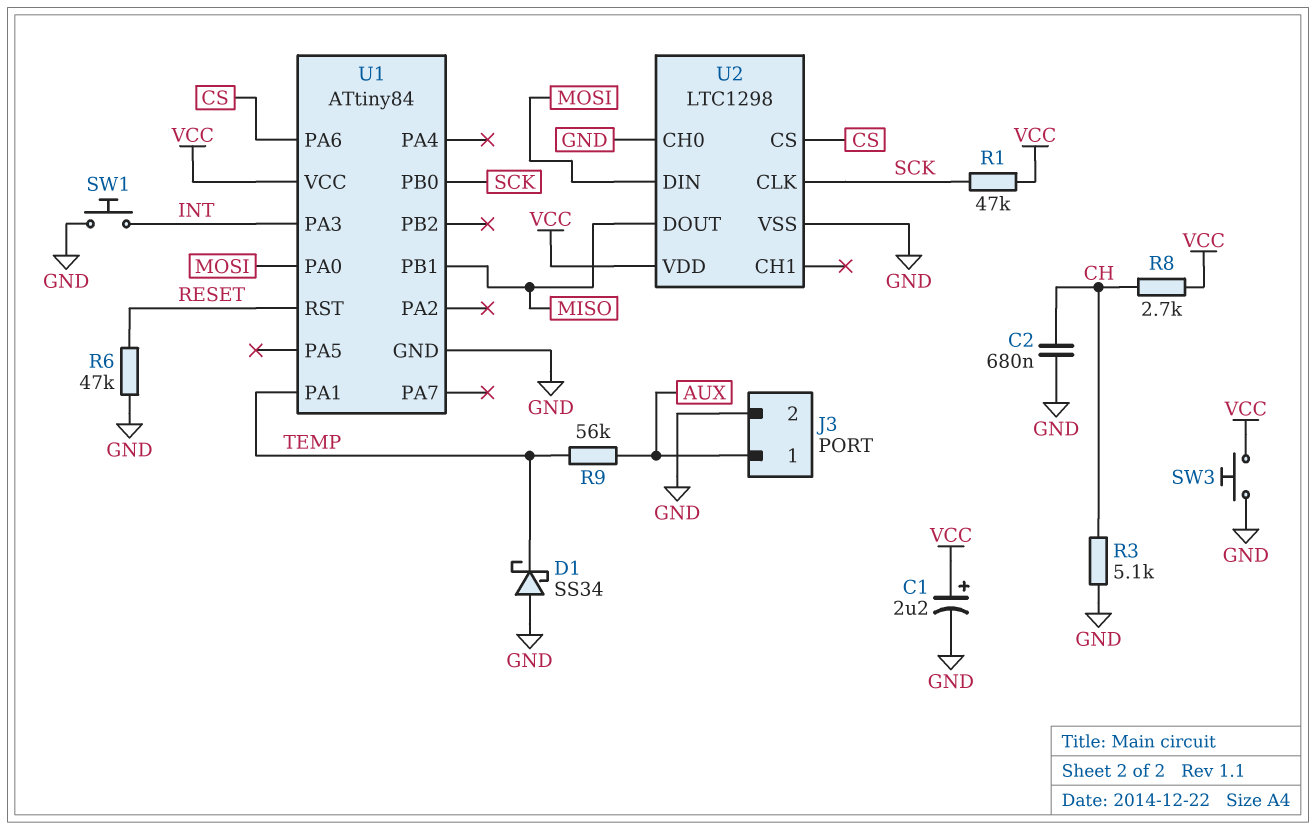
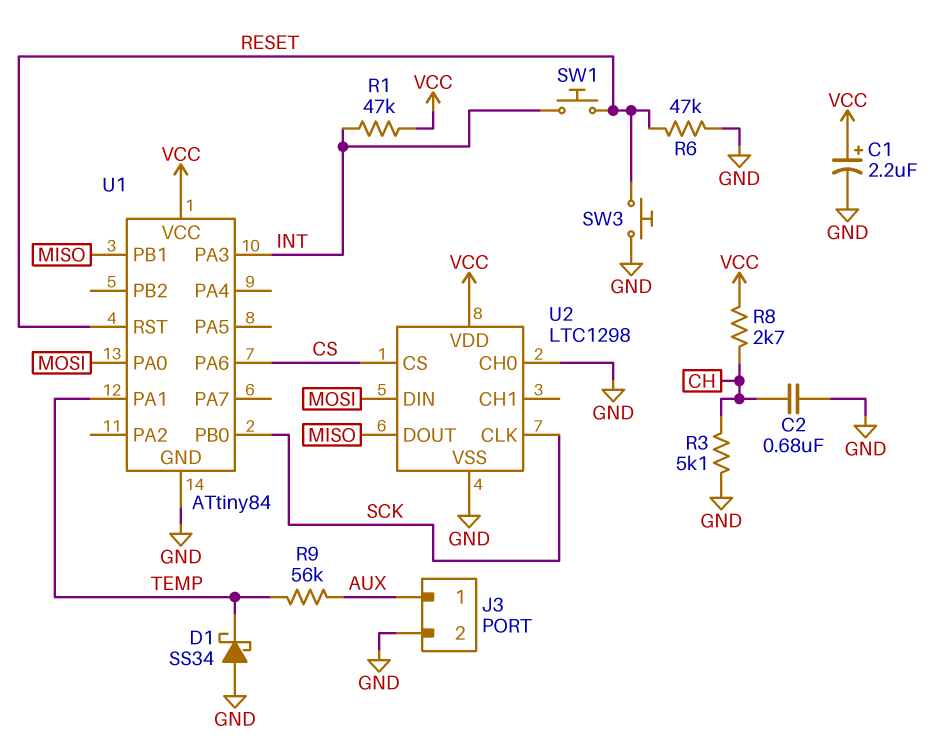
R1: 47k (SCK, VCC) -> 47k (INT, VCC)
SW1: button (GND, INT) -> button (INT, RESET)
SW3: button (GND, VCC) -> button (GND, RESET)

